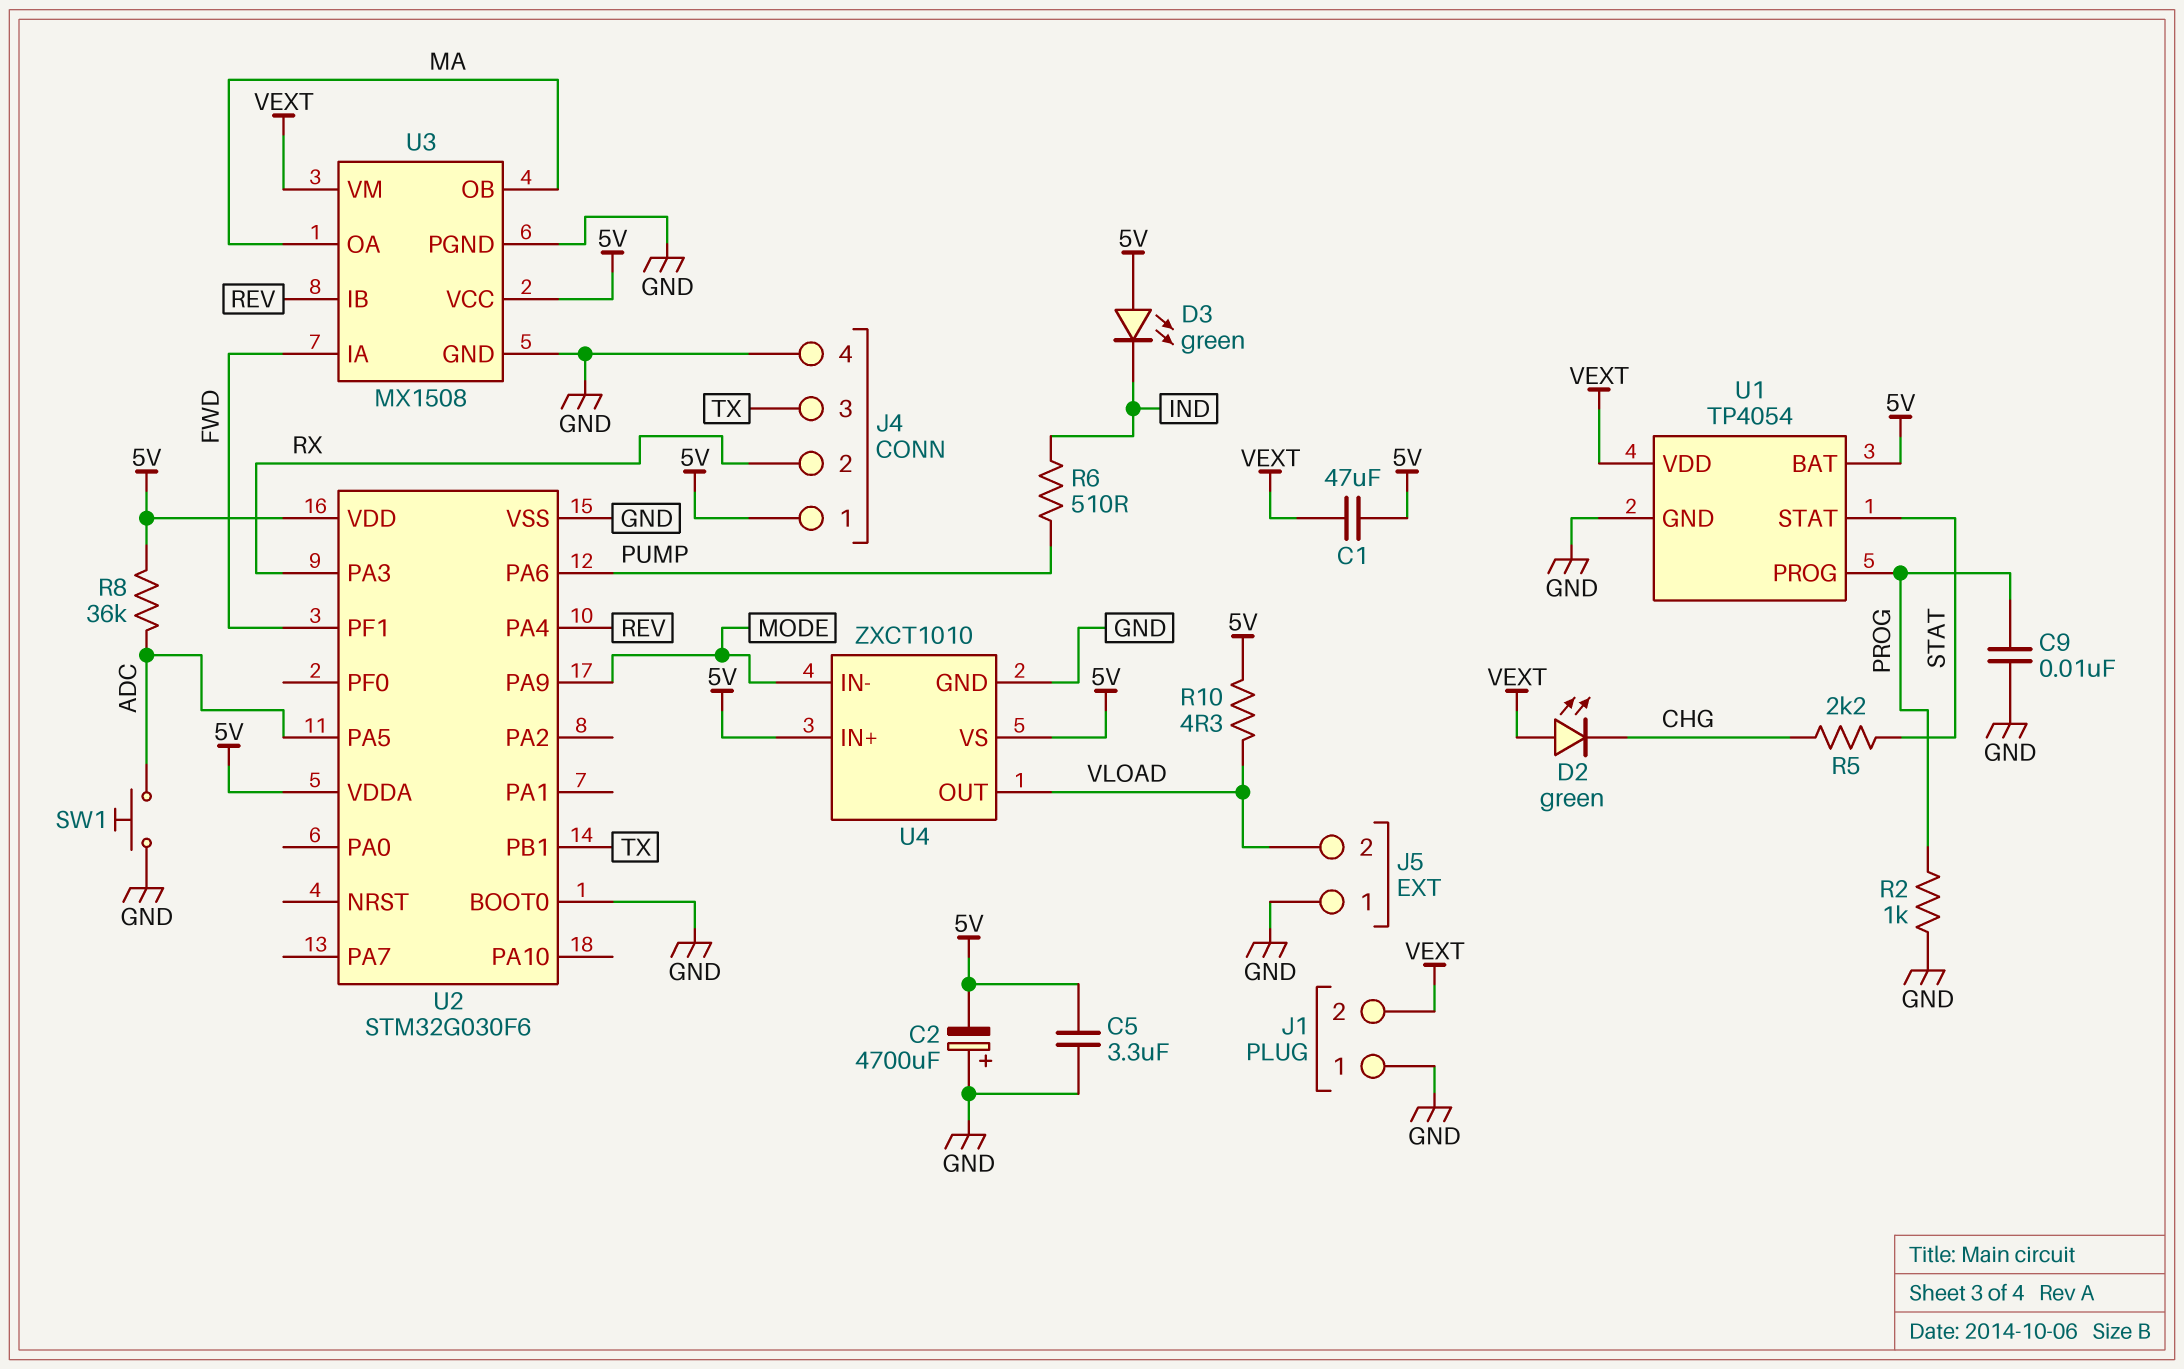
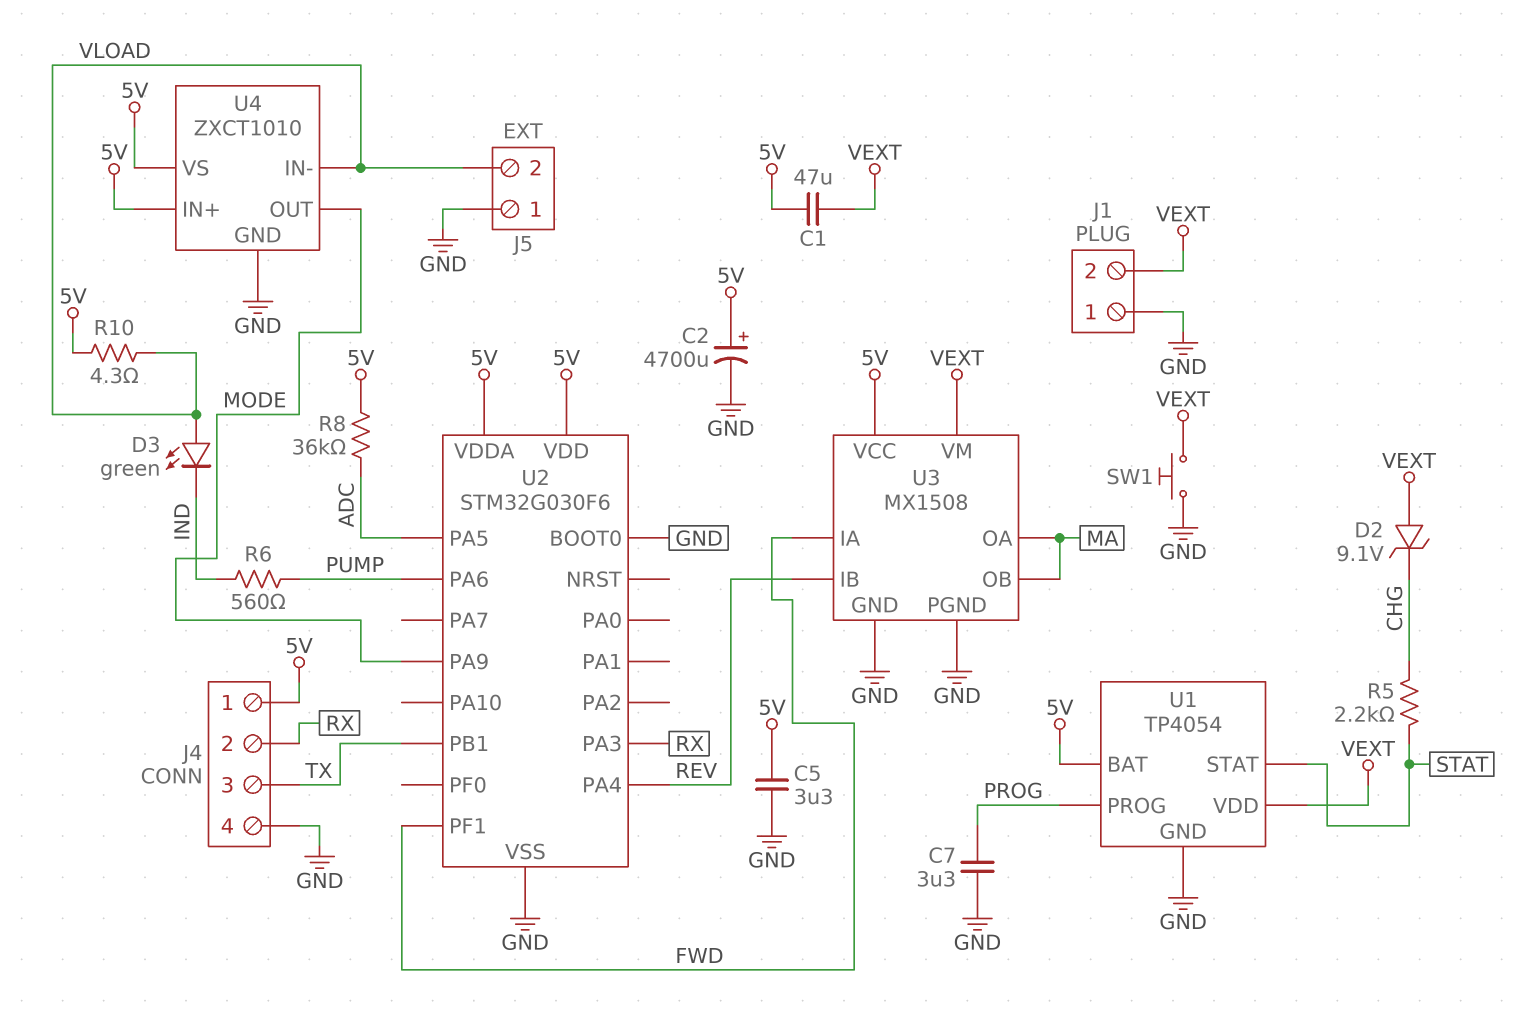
C2: 4700uF (plus GND, minus 5V) -> 4700uF (plus 5V, minus GND)
C7: none -> 3.3uF (GND, PROG)
C9: 10nF (GND, PROG) -> none
D2: LED green (A VEXT, K CHG) -> zener 9.1V (A VEXT, K CHG)
D3: LED green (A 5V, K IND) -> LED green (A VLOAD, K IND)
R2: 1k (GND, PROG) -> none
R6: 510 (IND, PUMP) -> 560 (IND, PUMP)
SW1: button (ADC, GND) -> button (GND, VEXT)
U4 pin IN-: MODE -> VLOAD
U4 pin OUT: VLOAD -> MODE

